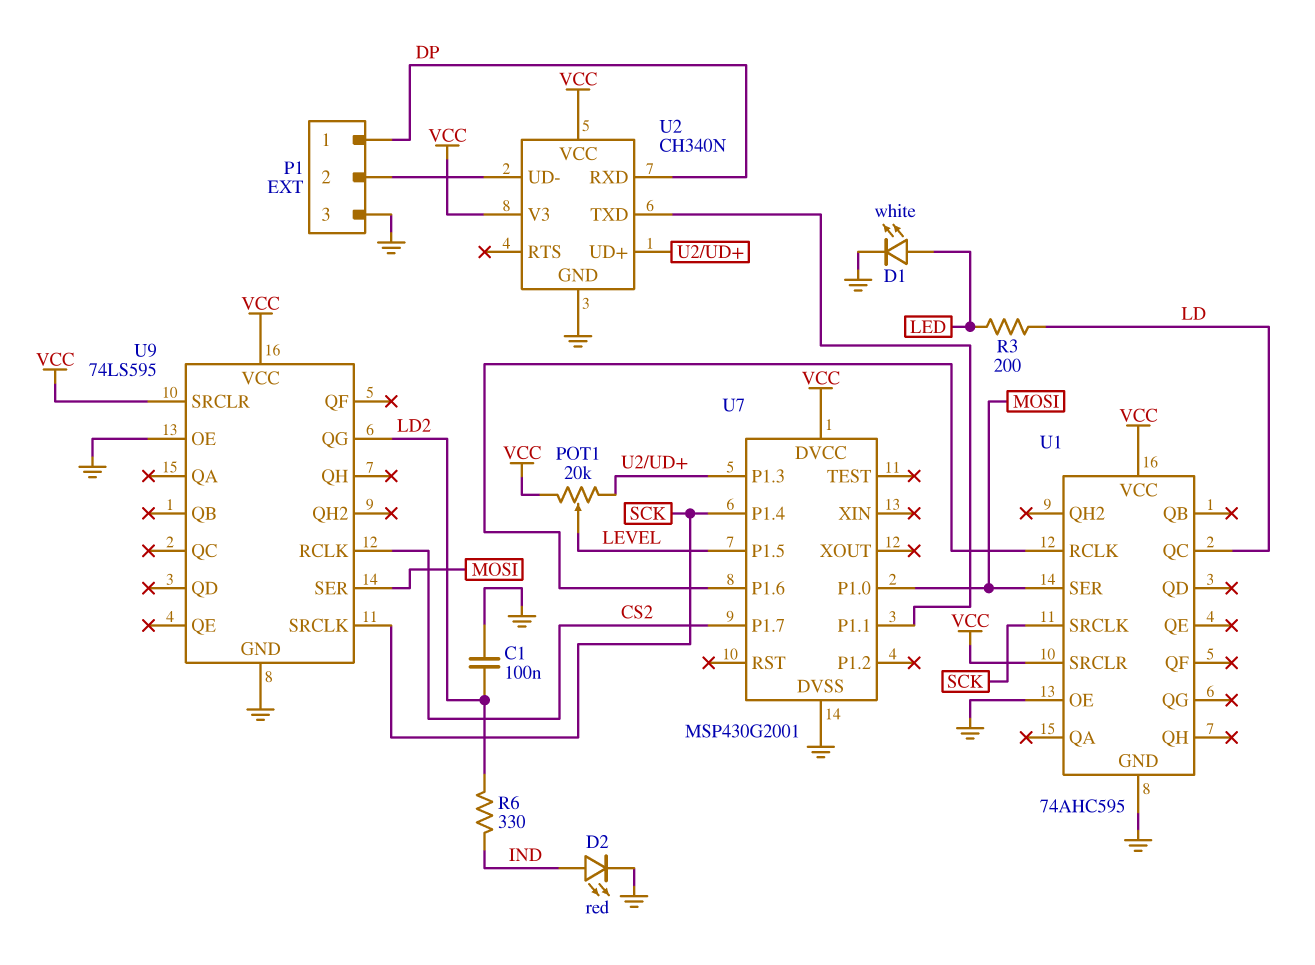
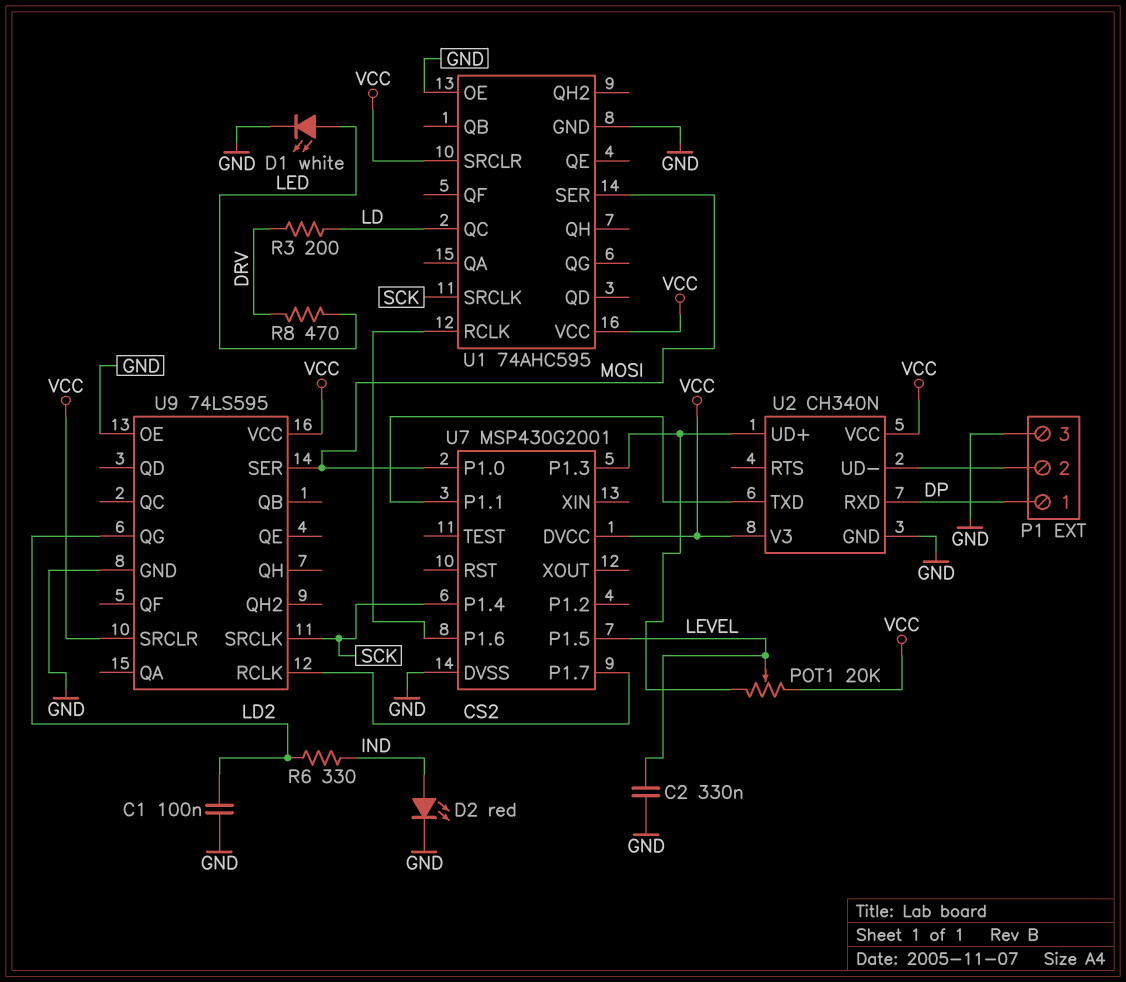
C2: none -> 330nF (GND, LEVEL)
R3: 200 (LD, LED) -> 200 (DRV, LD)
R8: none -> 470 (DRV, LED)

